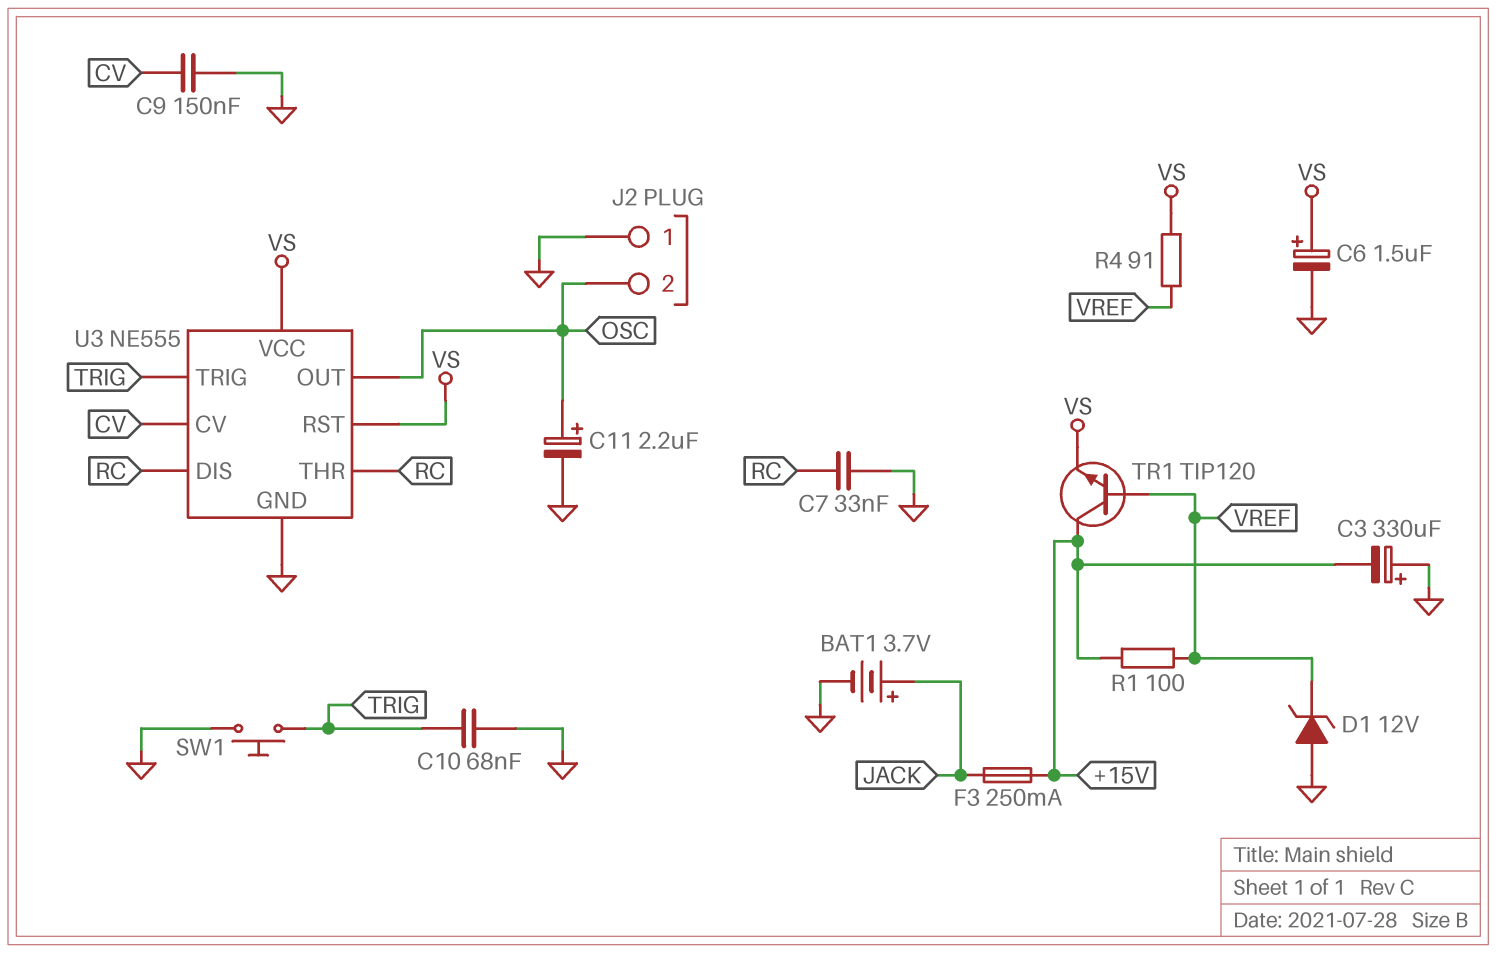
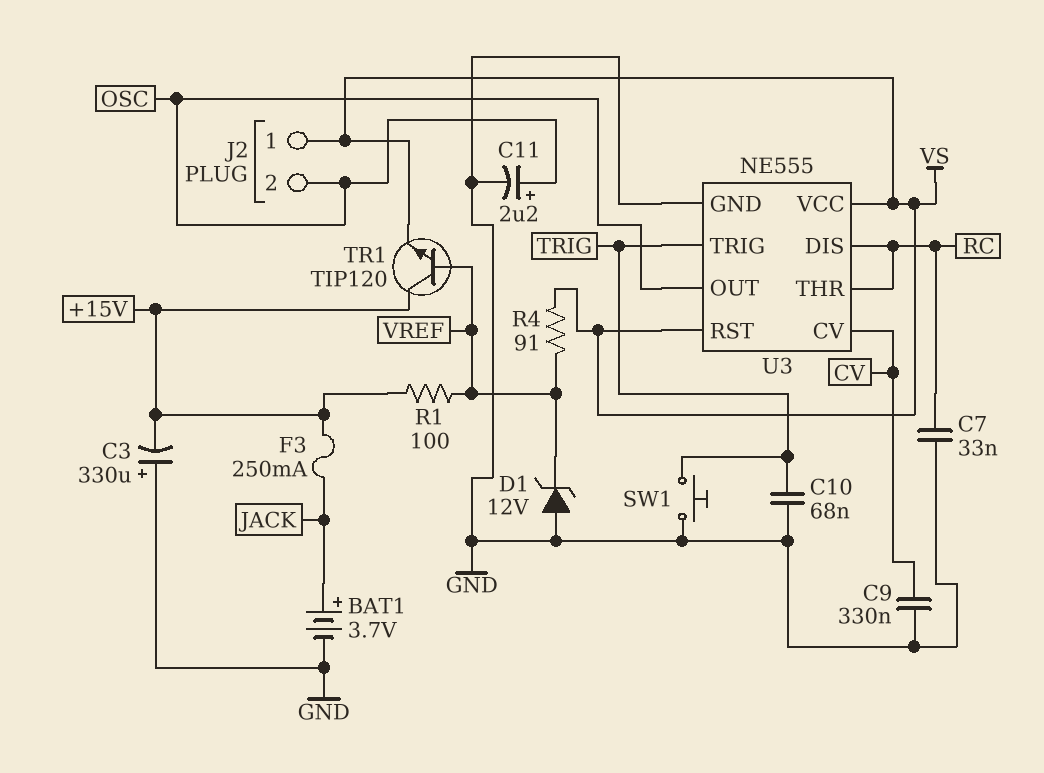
C6: 1.5uF (plus VS, minus GND) -> none
C9: 150nF (CV, GND) -> 330nF (CV, GND)
J2 pin 1: GND -> VS

